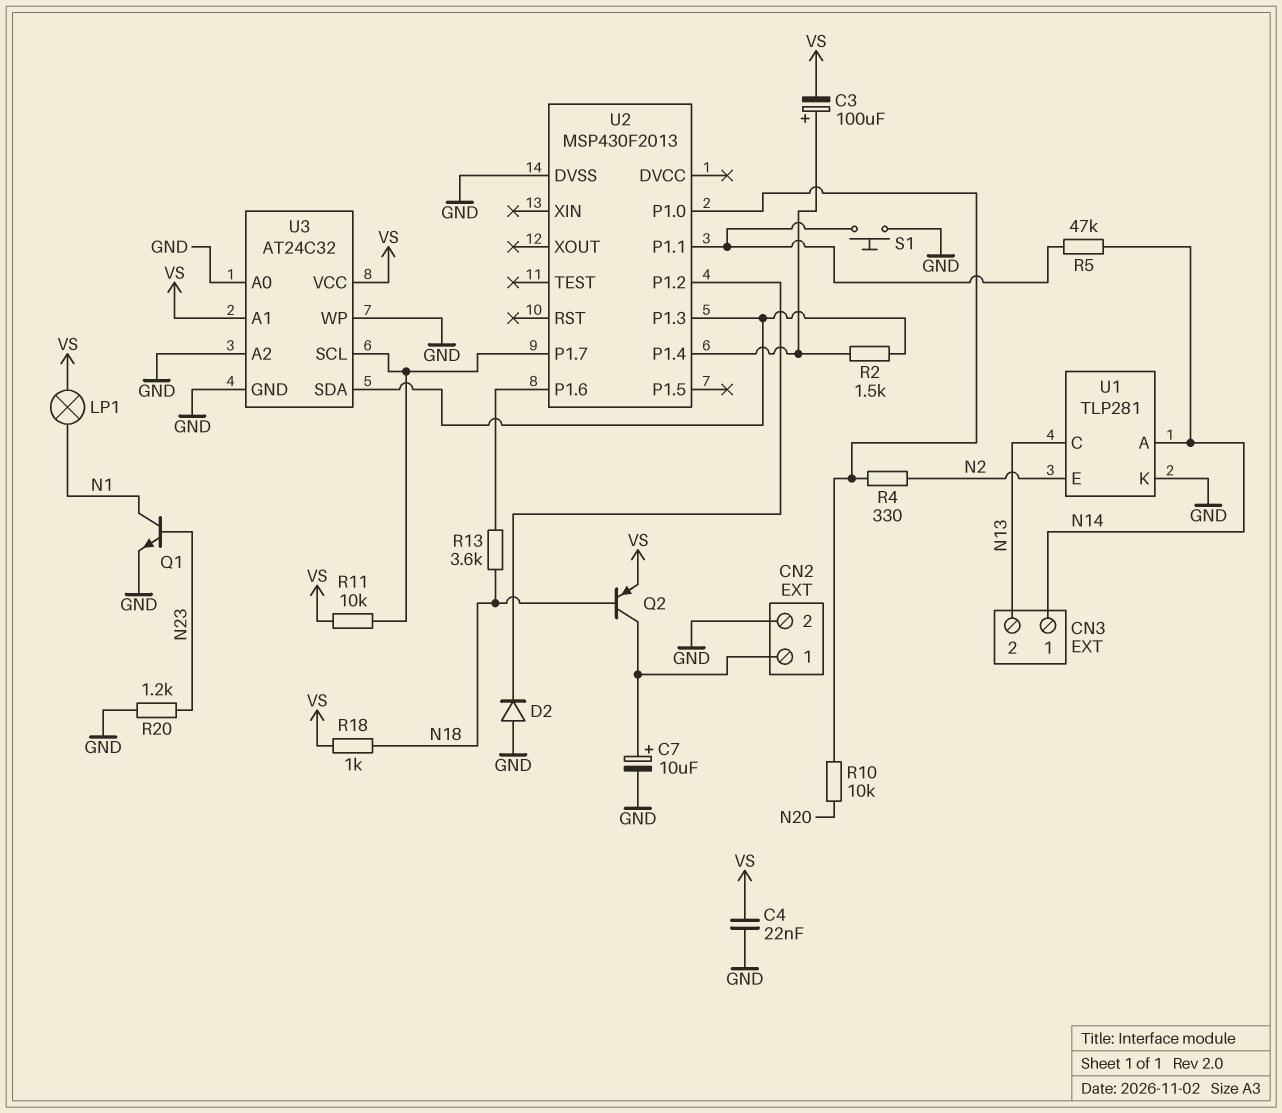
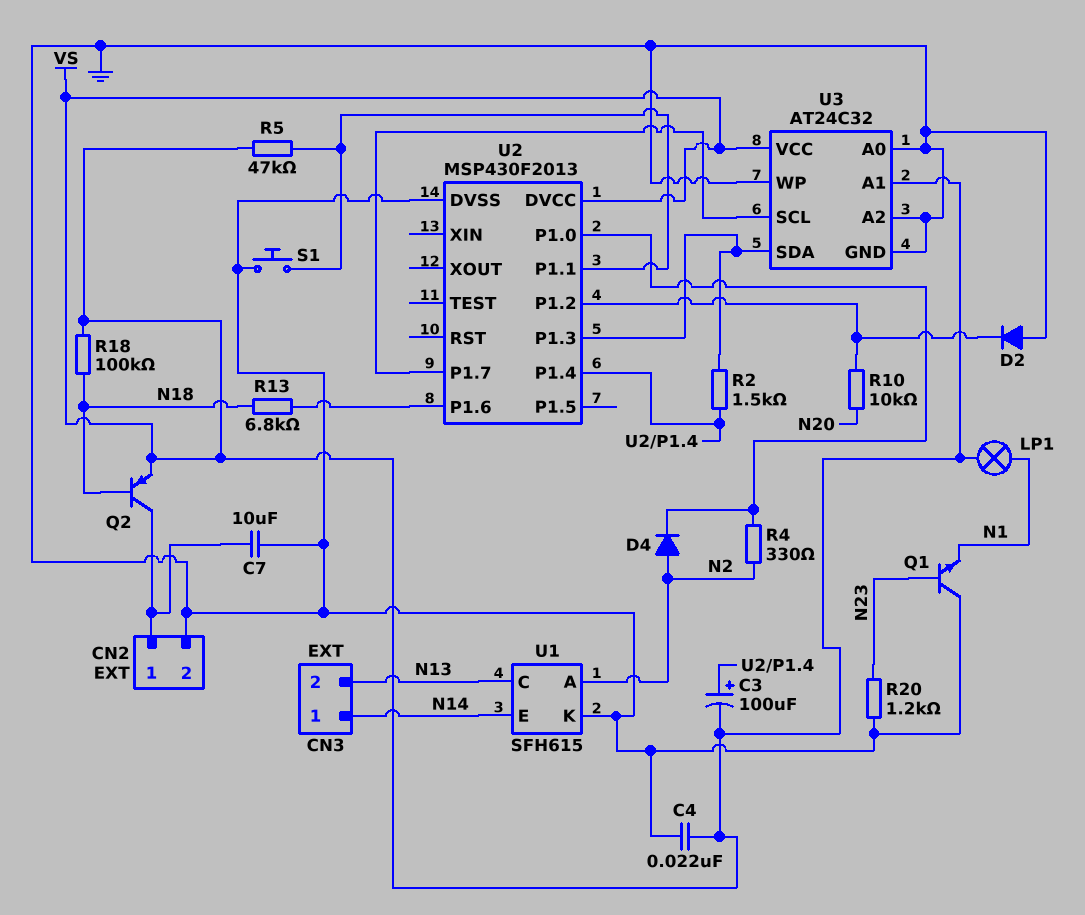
C7: 10uF (plus CN2/1, minus GND) -> 10uF (CN2/1, GND)
D4: none -> diode (A N2, K U2/P1.0)
Q1: NPN (B N23, C N1, E GND) -> NPN (B N23, C GND, E N1)
R5: 47k (N14, U2/P1.1) -> 47k (U2/P1.1, VS)
R10: 10k (N20, U2/P1.0) -> 10k (N20, U2/P1.2)
R11: 10k (U2/P1.7, VS) -> none
R13: 3.6k (N18, U2/P1.6) -> 6.8k (N18, U2/P1.6)
R18: 1k (N18, VS) -> 100k (N18, VS)
U1: TLP281 -> SFH615
U1 pin A: N14 -> N2
U1 pin E: N2 -> N14
U2 pin DVCC: none -> VS

